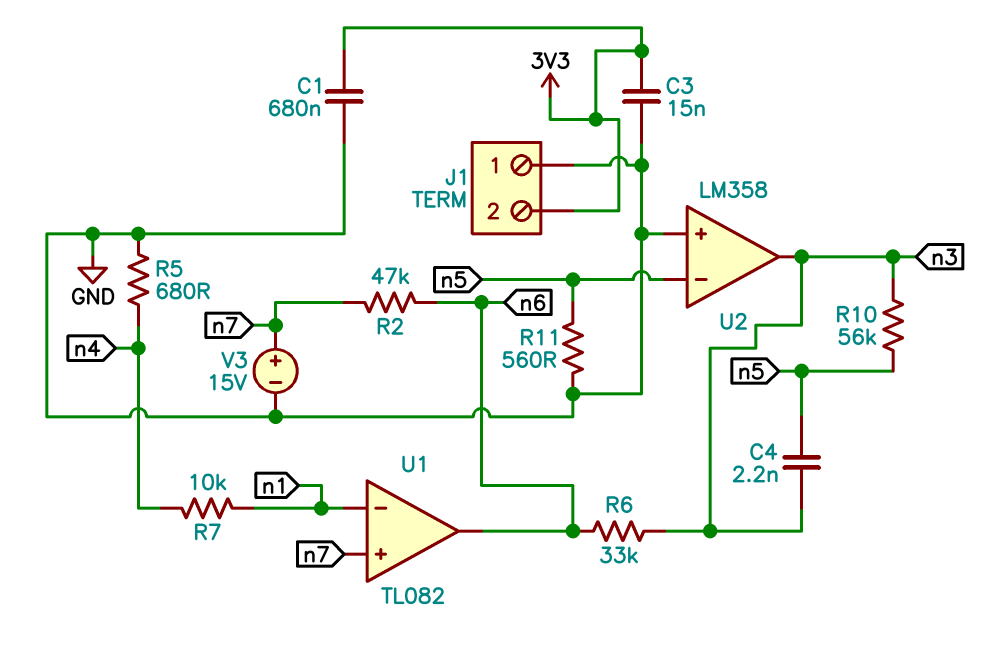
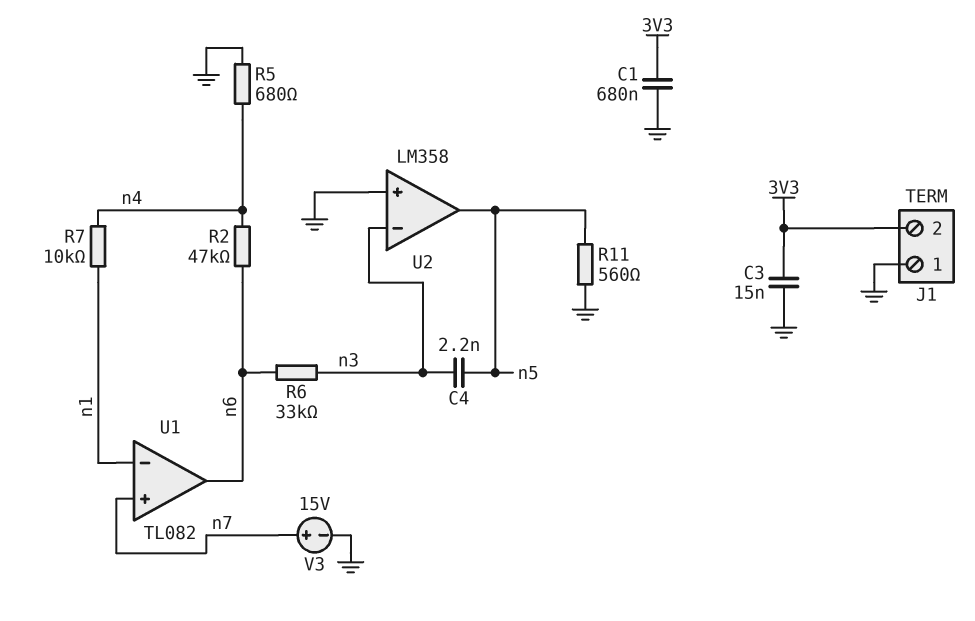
R2: 47k (n6, n7) -> 47k (n4, n6)
R10: 56k (n3, n5) -> none
U2 pin in-: n5 -> n3
U2 pin out: n3 -> n5

